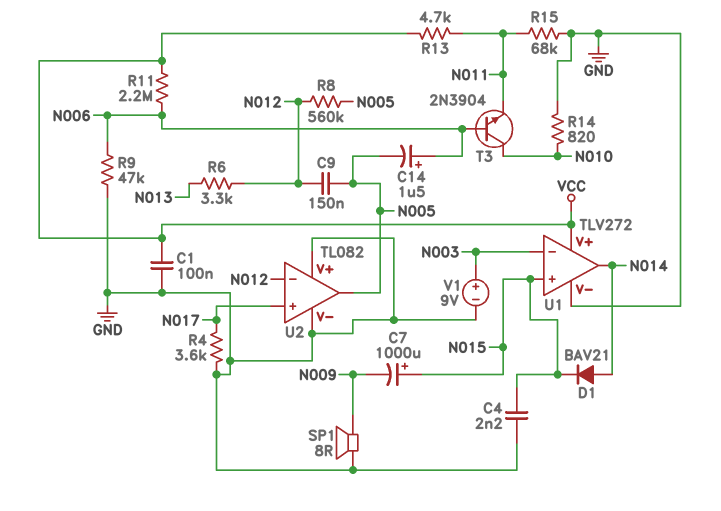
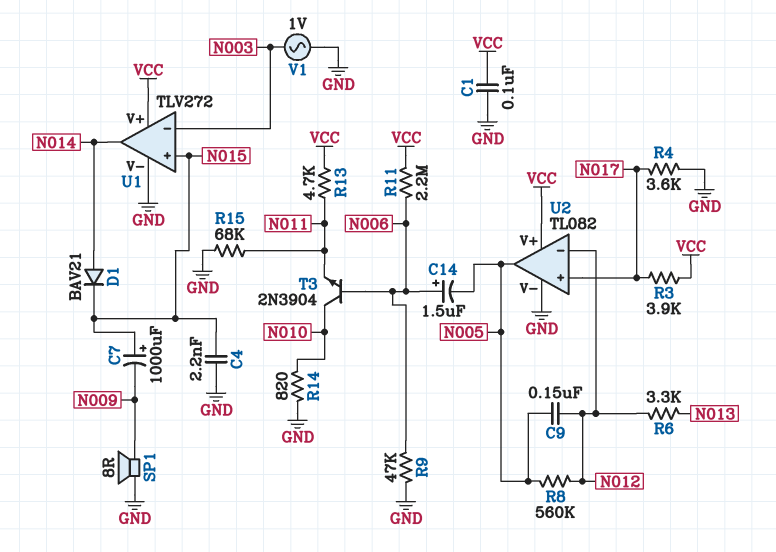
R3: none -> 3.9k (N017, VCC)
U2 pin V+: GND -> VCC
V1: 9V (plus N003, minus GND) -> AC 1V (GND, N003)

